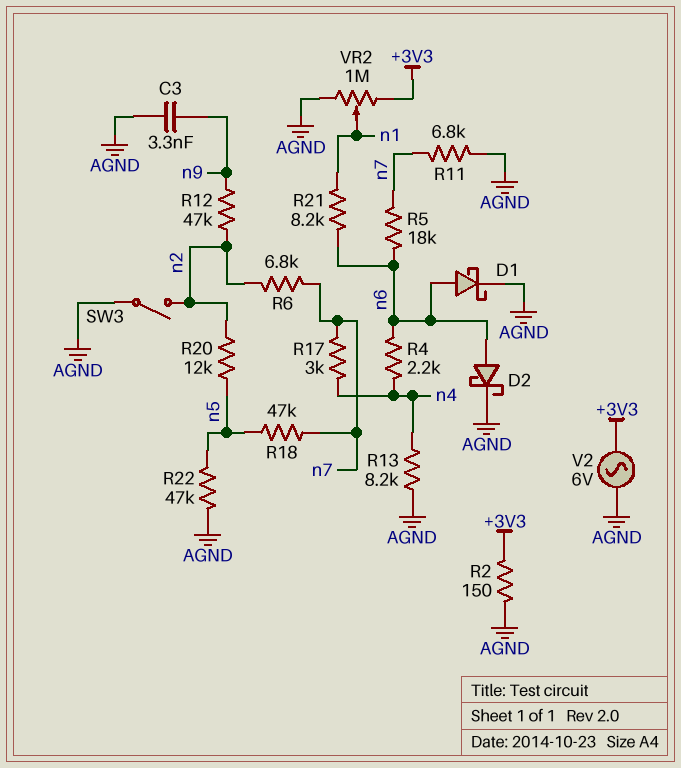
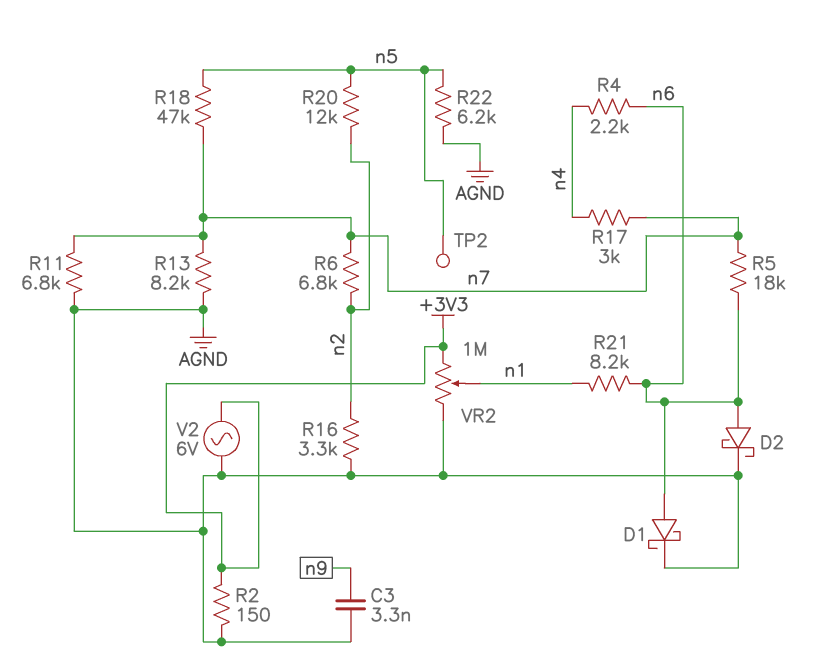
R12: 47k (n2, n9) -> none
R13: 8.2k (AGND, n4) -> 8.2k (AGND, n7)
R16: none -> 3.3k (AGND, n2)
R22: 47k (AGND, n5) -> 6.2k (AGND, n5)
SW3: switch (AGND, n2) -> none
TP2: none -> test point (n5)

